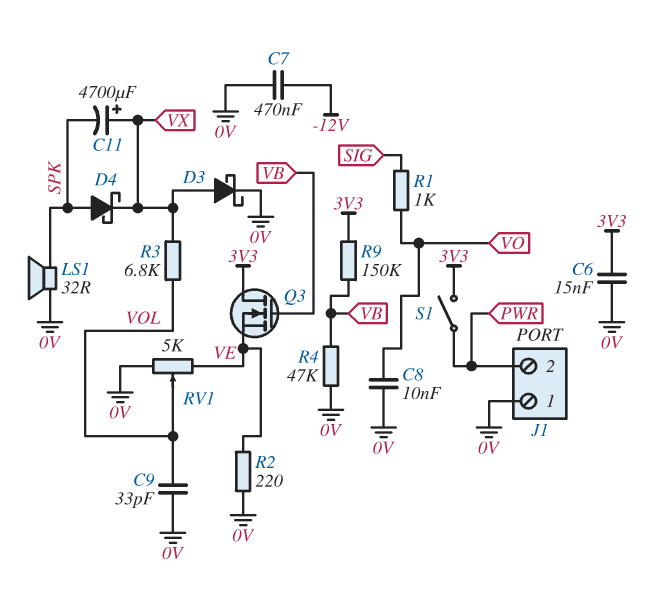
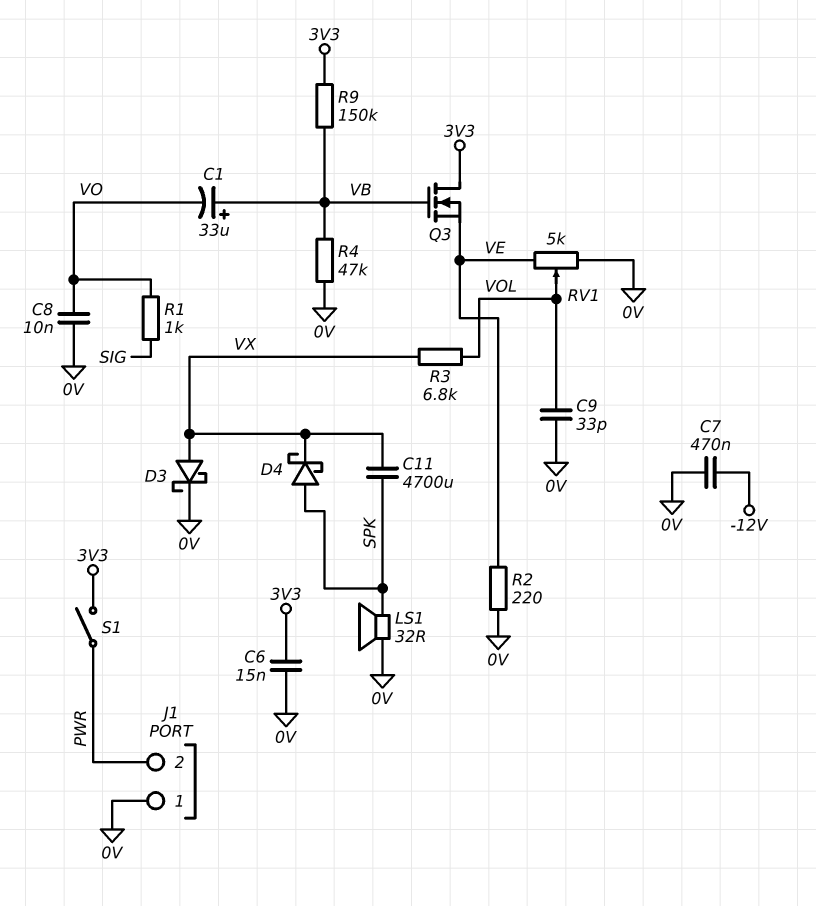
C1: none -> 33uF (plus VB, minus VO)
C11: 4700uF (plus VX, minus SPK) -> 4700uF (SPK, VX)

